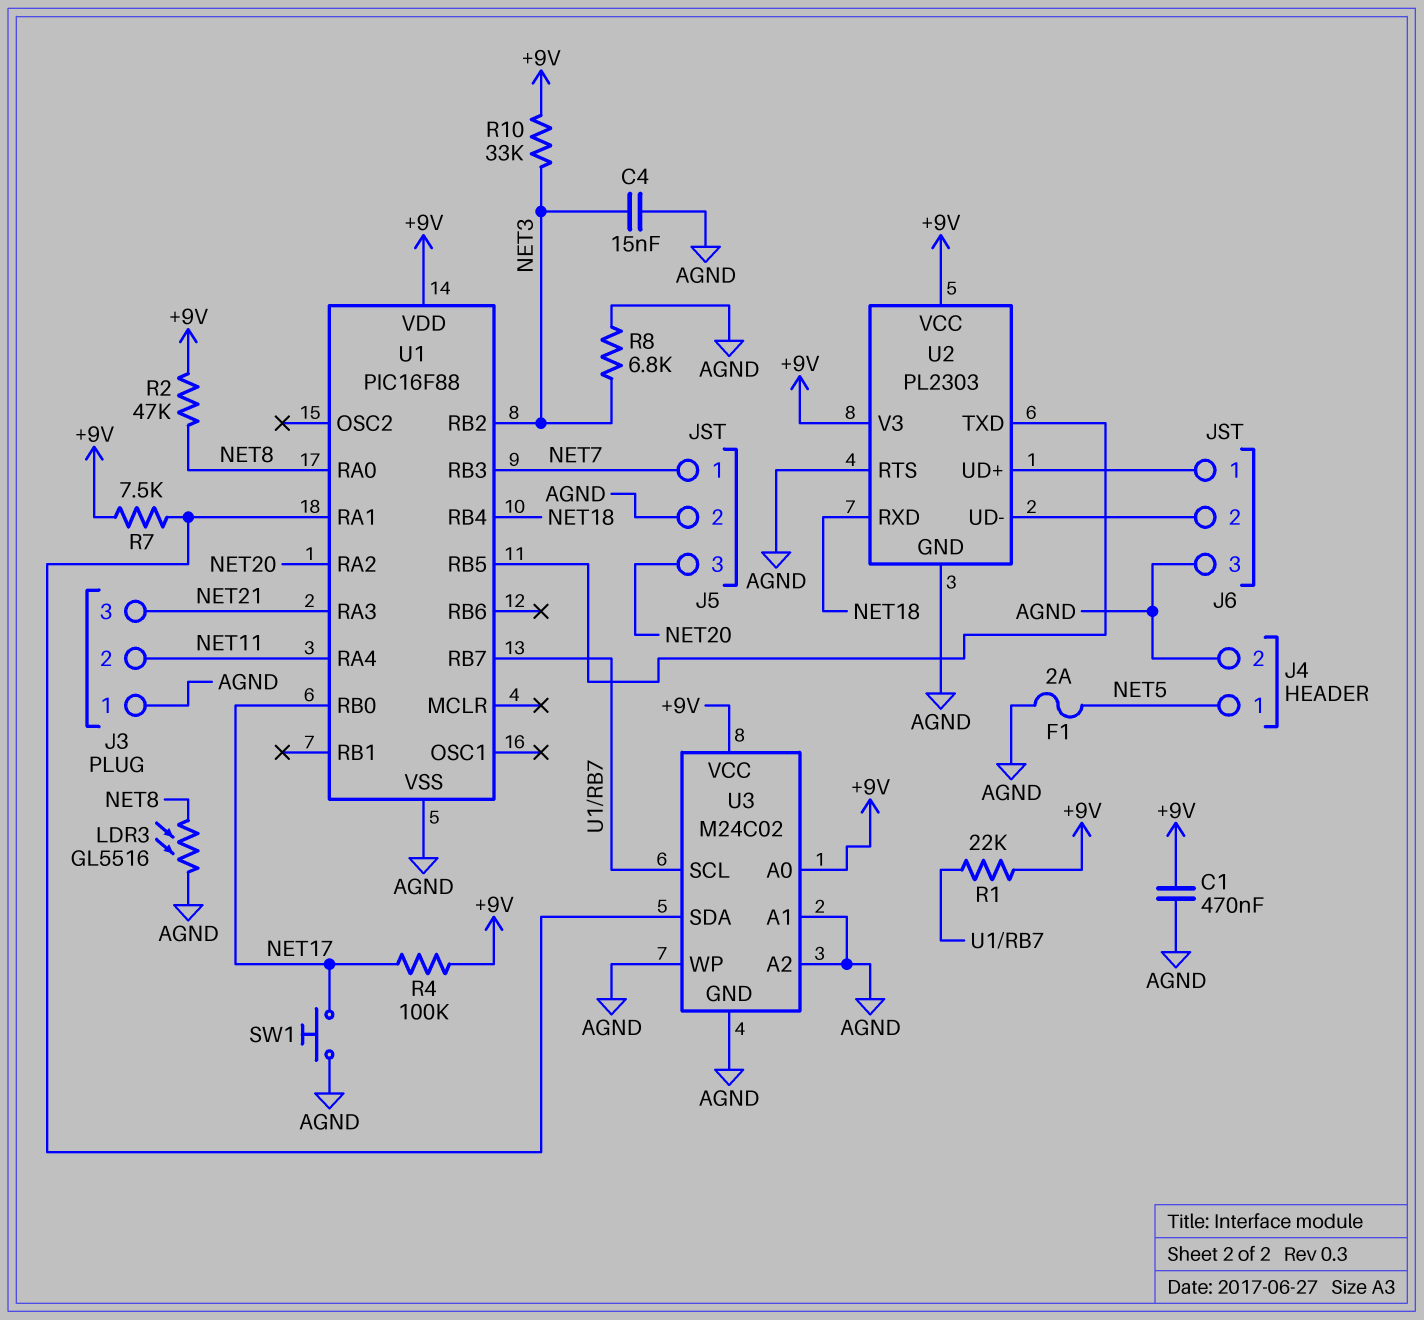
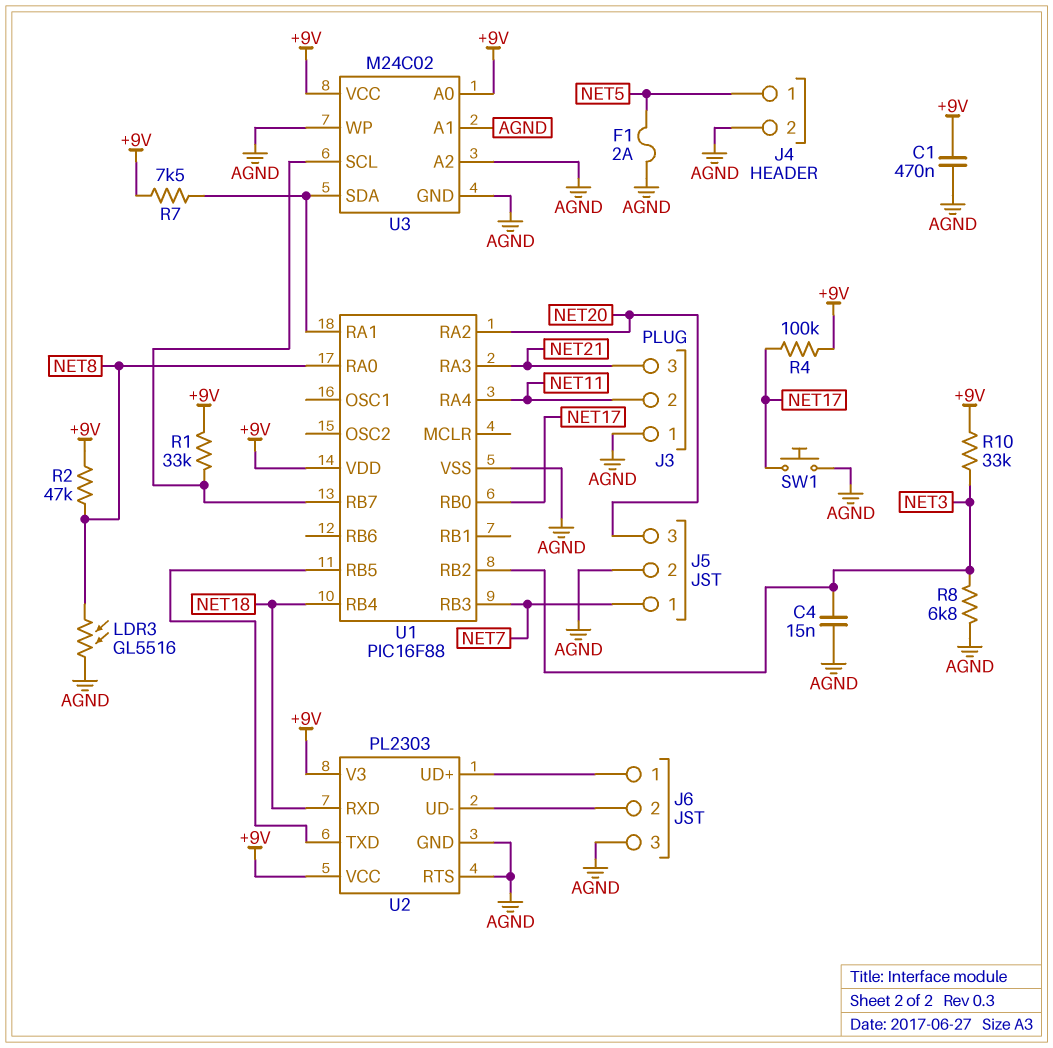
R1: 22k (+9V, U1/RB7) -> 33k (+9V, U1/RB7)

